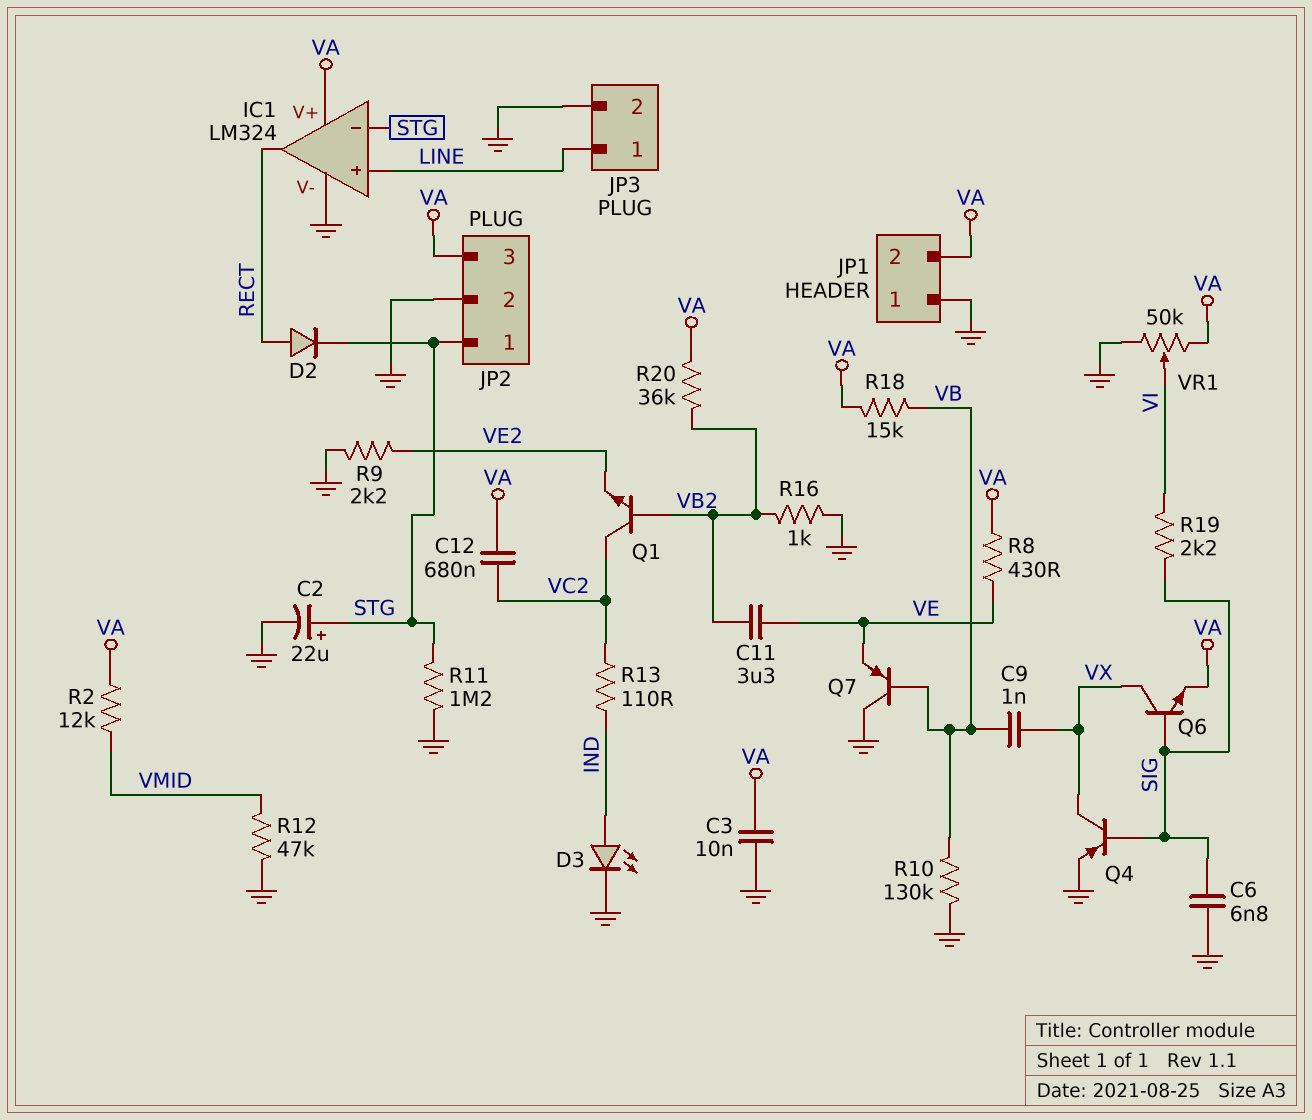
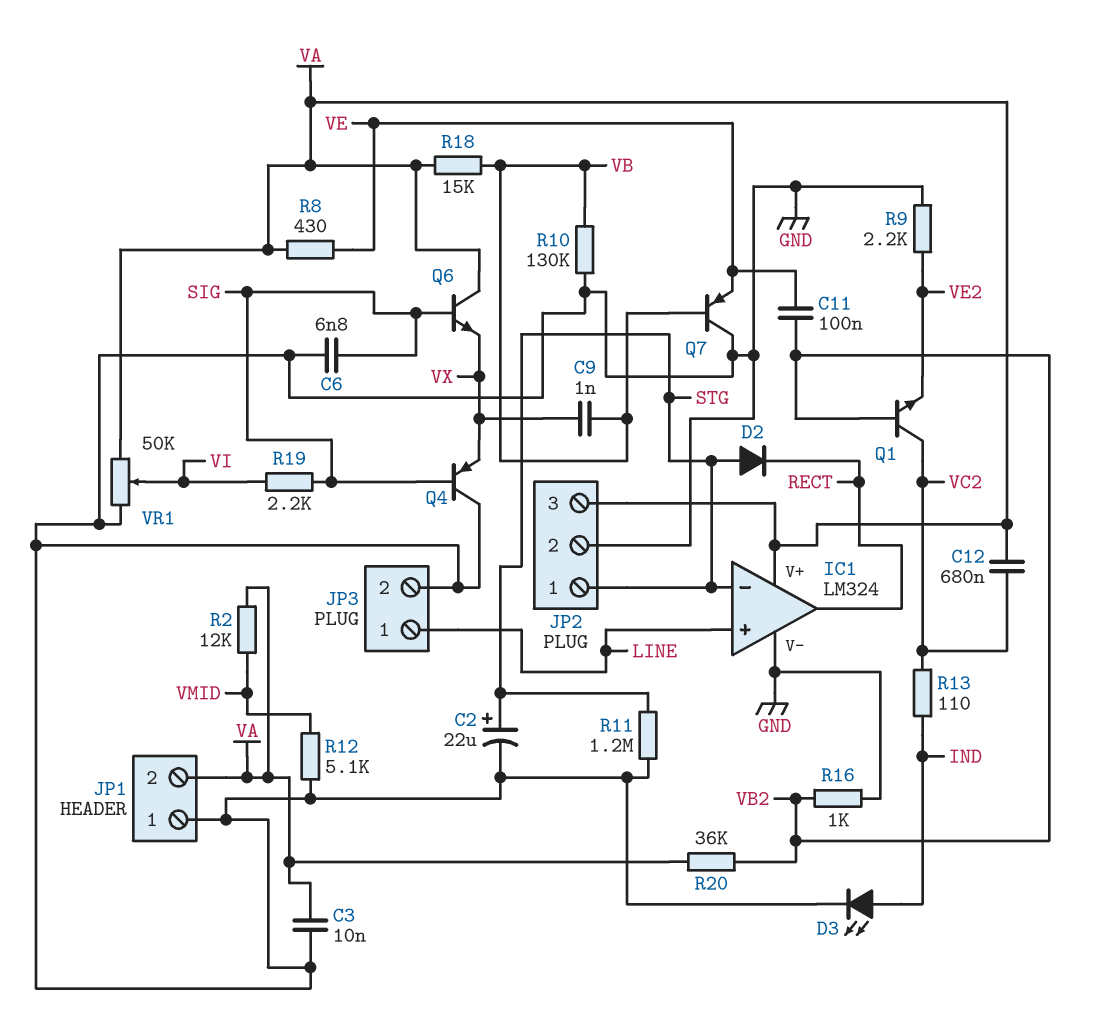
C11: 3.3uF (VB2, VE) -> 100nF (VB2, VE)
D2: diode (A RECT, K STG) -> diode (A STG, K RECT)
Q4: PNP (B SIG, C VX, E GND) -> PNP (B SIG, C GND, E VX)
Q6: NPN (B SIG, C VX, E VA) -> NPN (B SIG, C VA, E VX)
R12: 47k (GND, VMID) -> 5.1k (GND, VMID)

